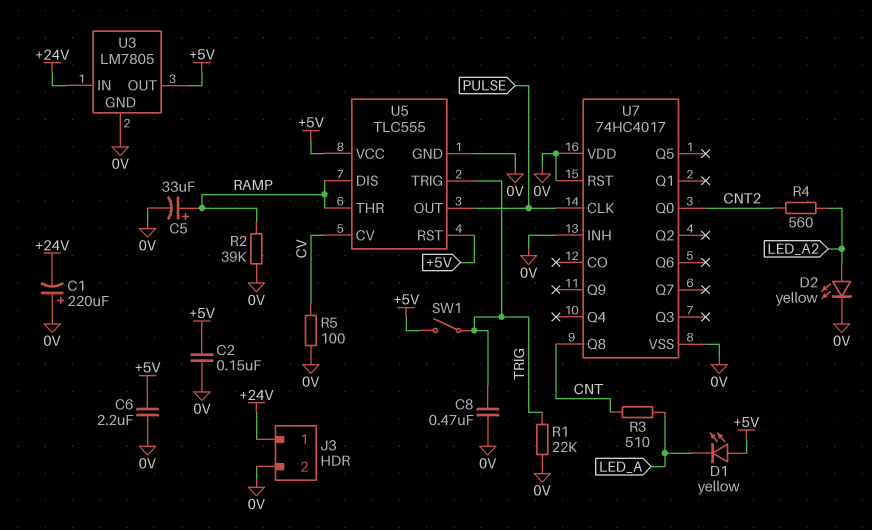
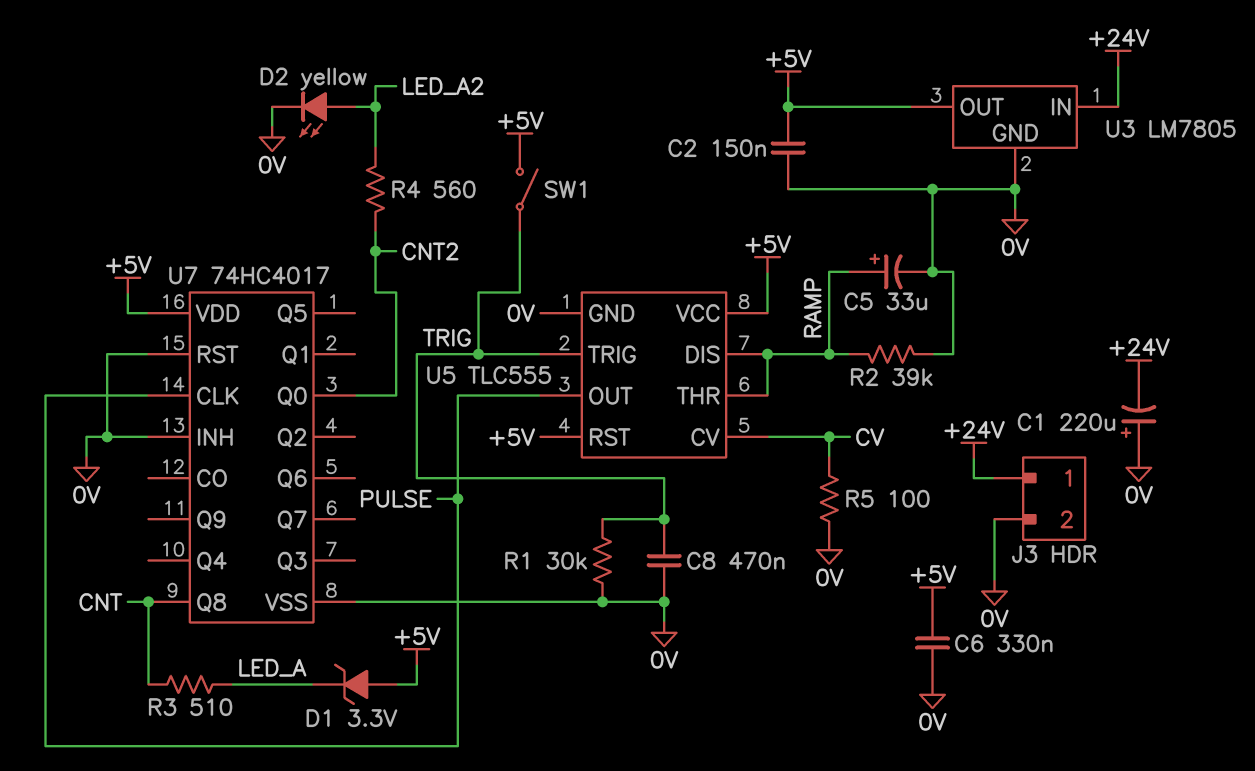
C6: 2.2uF (+5V, 0V) -> 330nF (+5V, 0V)
D1: LED yellow (A +5V, K LED_A) -> zener 3.3V (A +5V, K LED_A)
R1: 22k (0V, TRIG) -> 30k (0V, TRIG)
U7 pin VDD: 0V -> +5V

